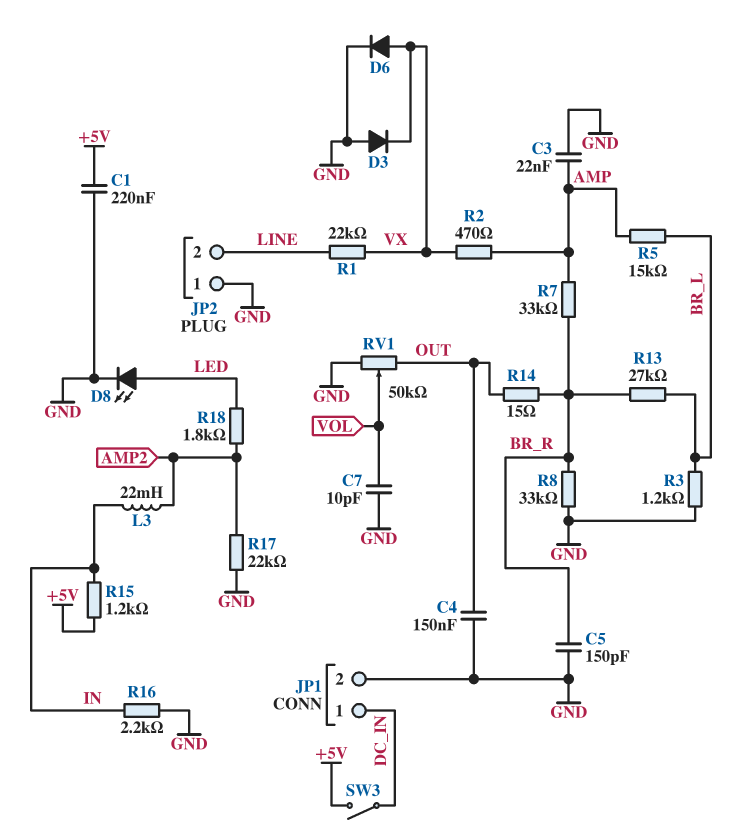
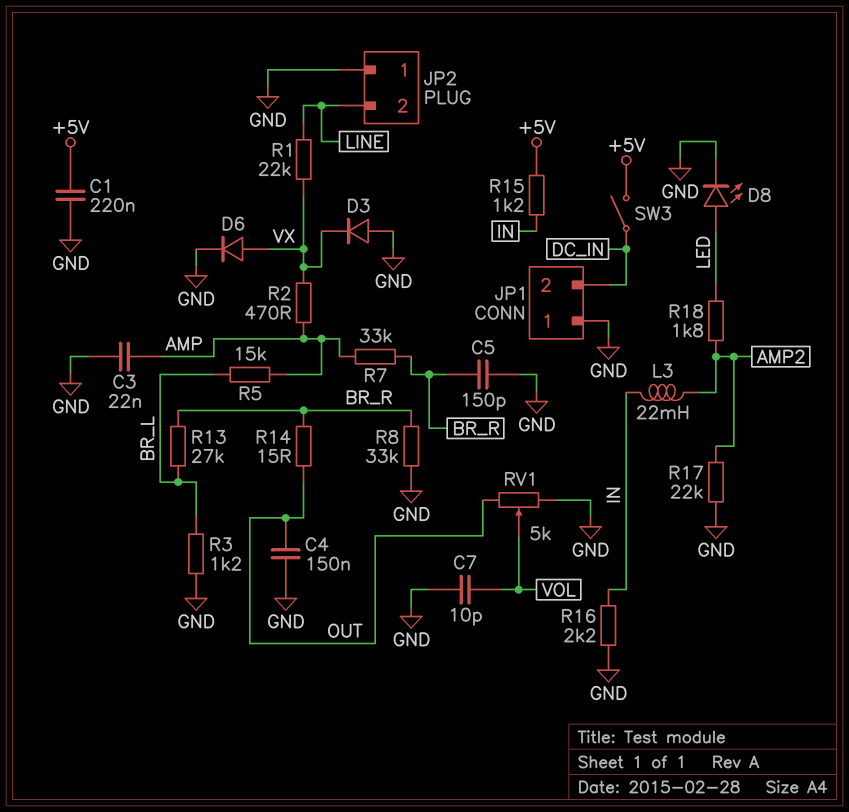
JP1 pin 1: DC_IN -> GND
JP1 pin 2: GND -> DC_IN
RV1: 50k (GND, OUT, wiper VOL) -> 5k (GND, OUT, wiper VOL)

